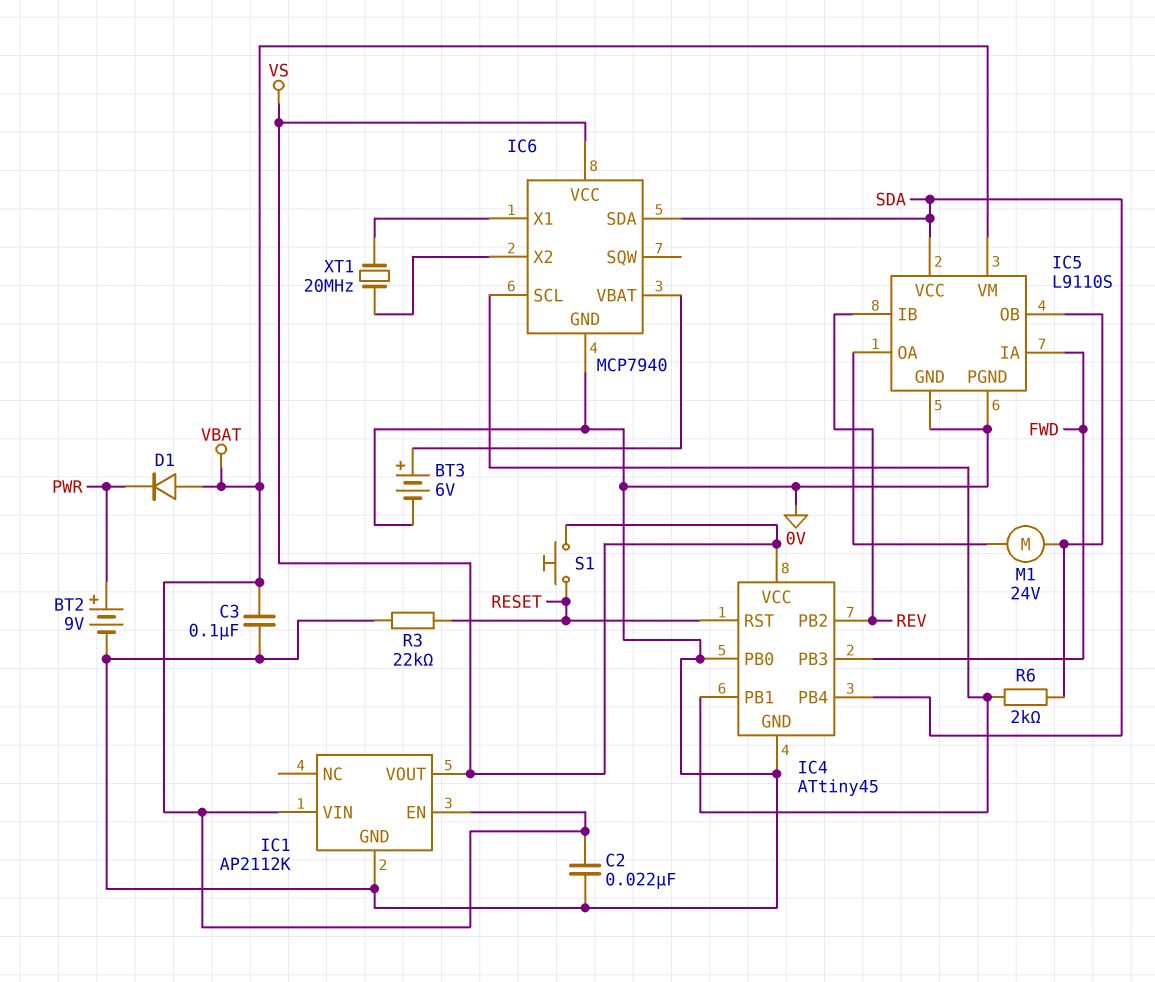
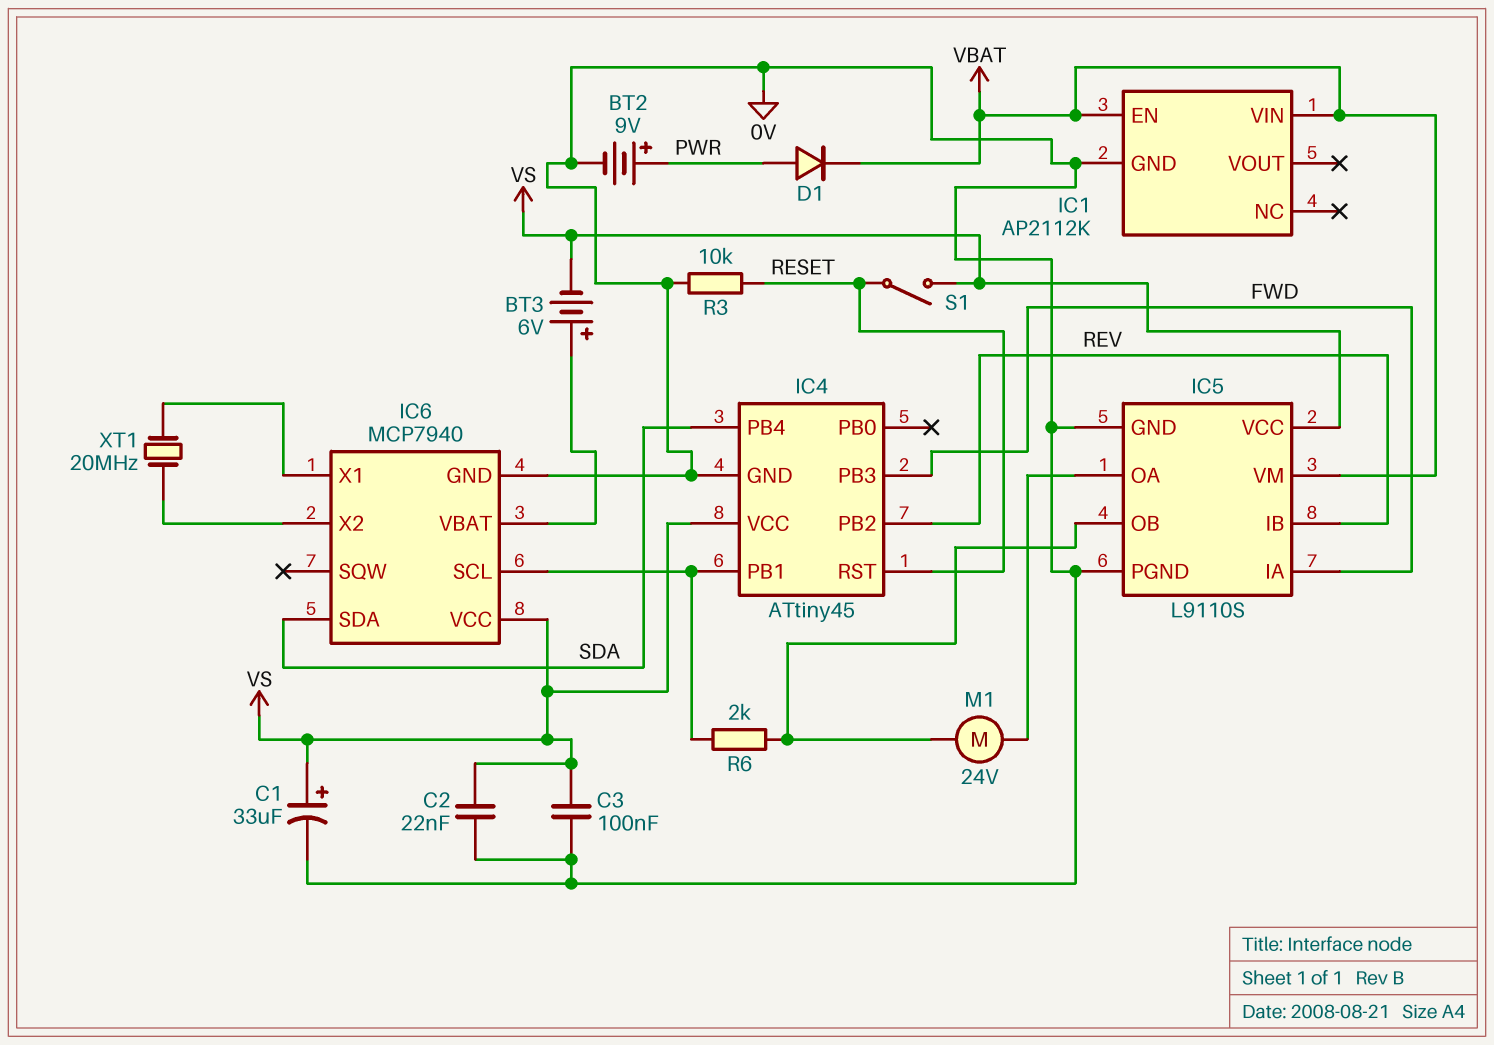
BT3: 6V (plus IC6/VBAT, minus 0V) -> 6V (plus IC6/VBAT, minus VS)
C1: none -> 33uF (plus VS, minus 0V)
C2: 22nF (0V, VBAT) -> 22nF (0V, VS)
C3: 100nF (0V, VBAT) -> 100nF (0V, VS)
D1: diode (A VBAT, K PWR) -> diode (A PWR, K VBAT)
IC1 pin VOUT: VS -> none
IC4 pin PB0: 0V -> none
IC5 pin VCC: SDA -> VS
R3: 22k (0V, RESET) -> 10k (0V, RESET)
S1: button (RESET, VS) -> switch (RESET, VS)

